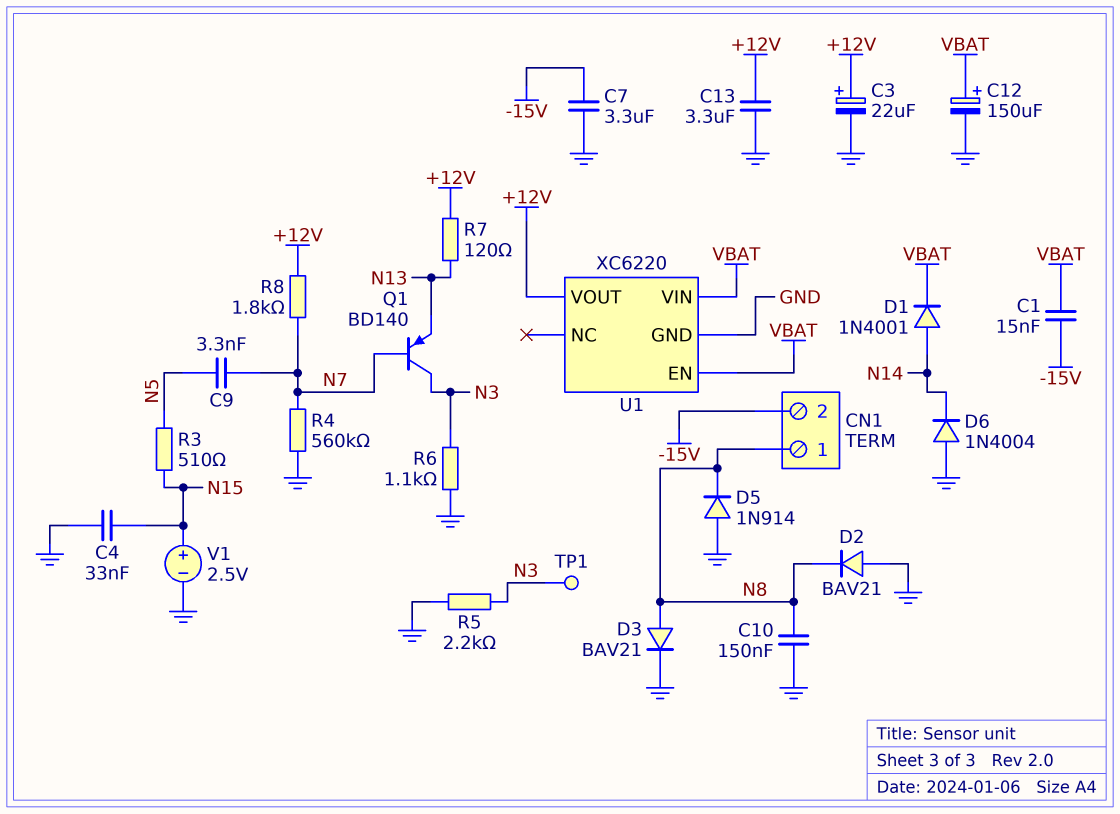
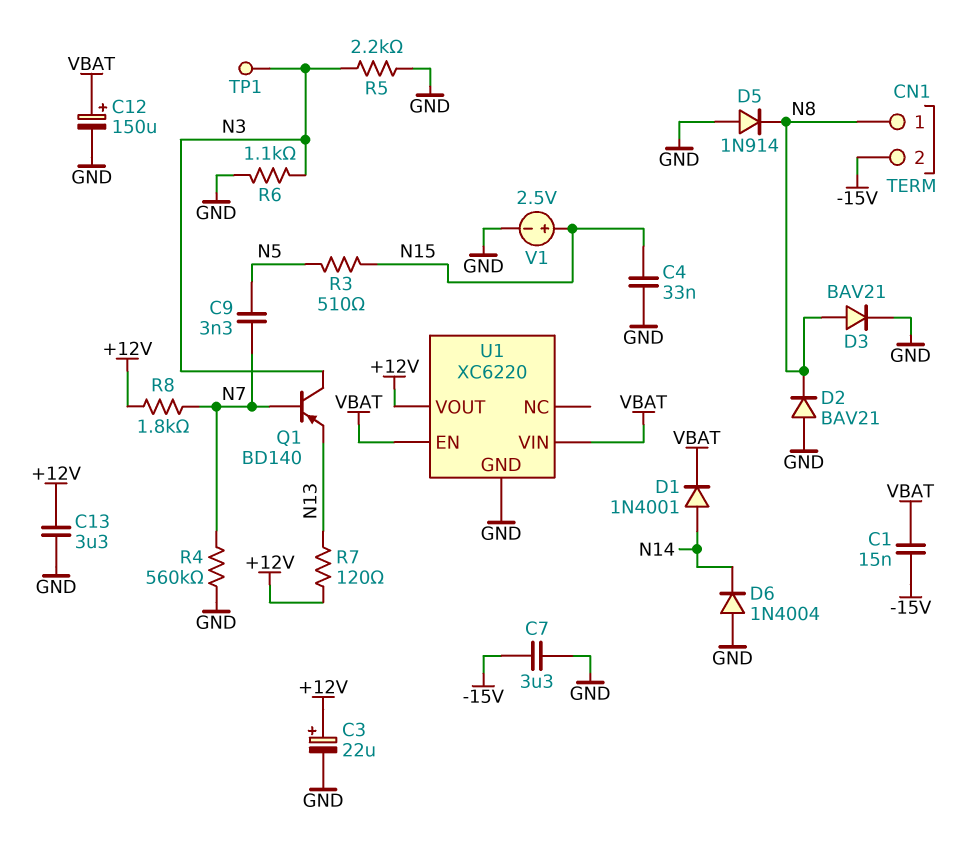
C10: 150nF (GND, N8) -> none

